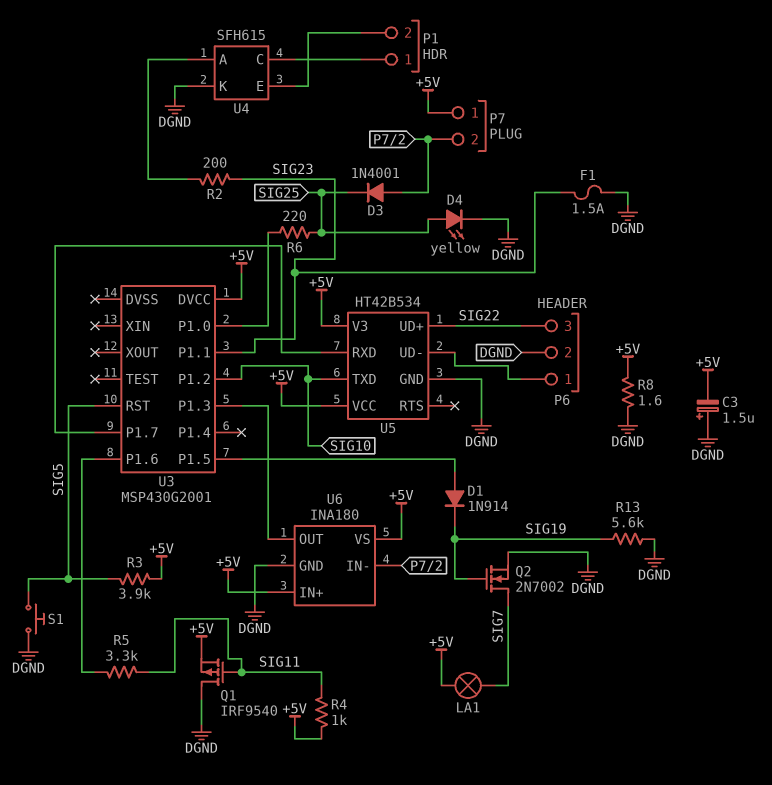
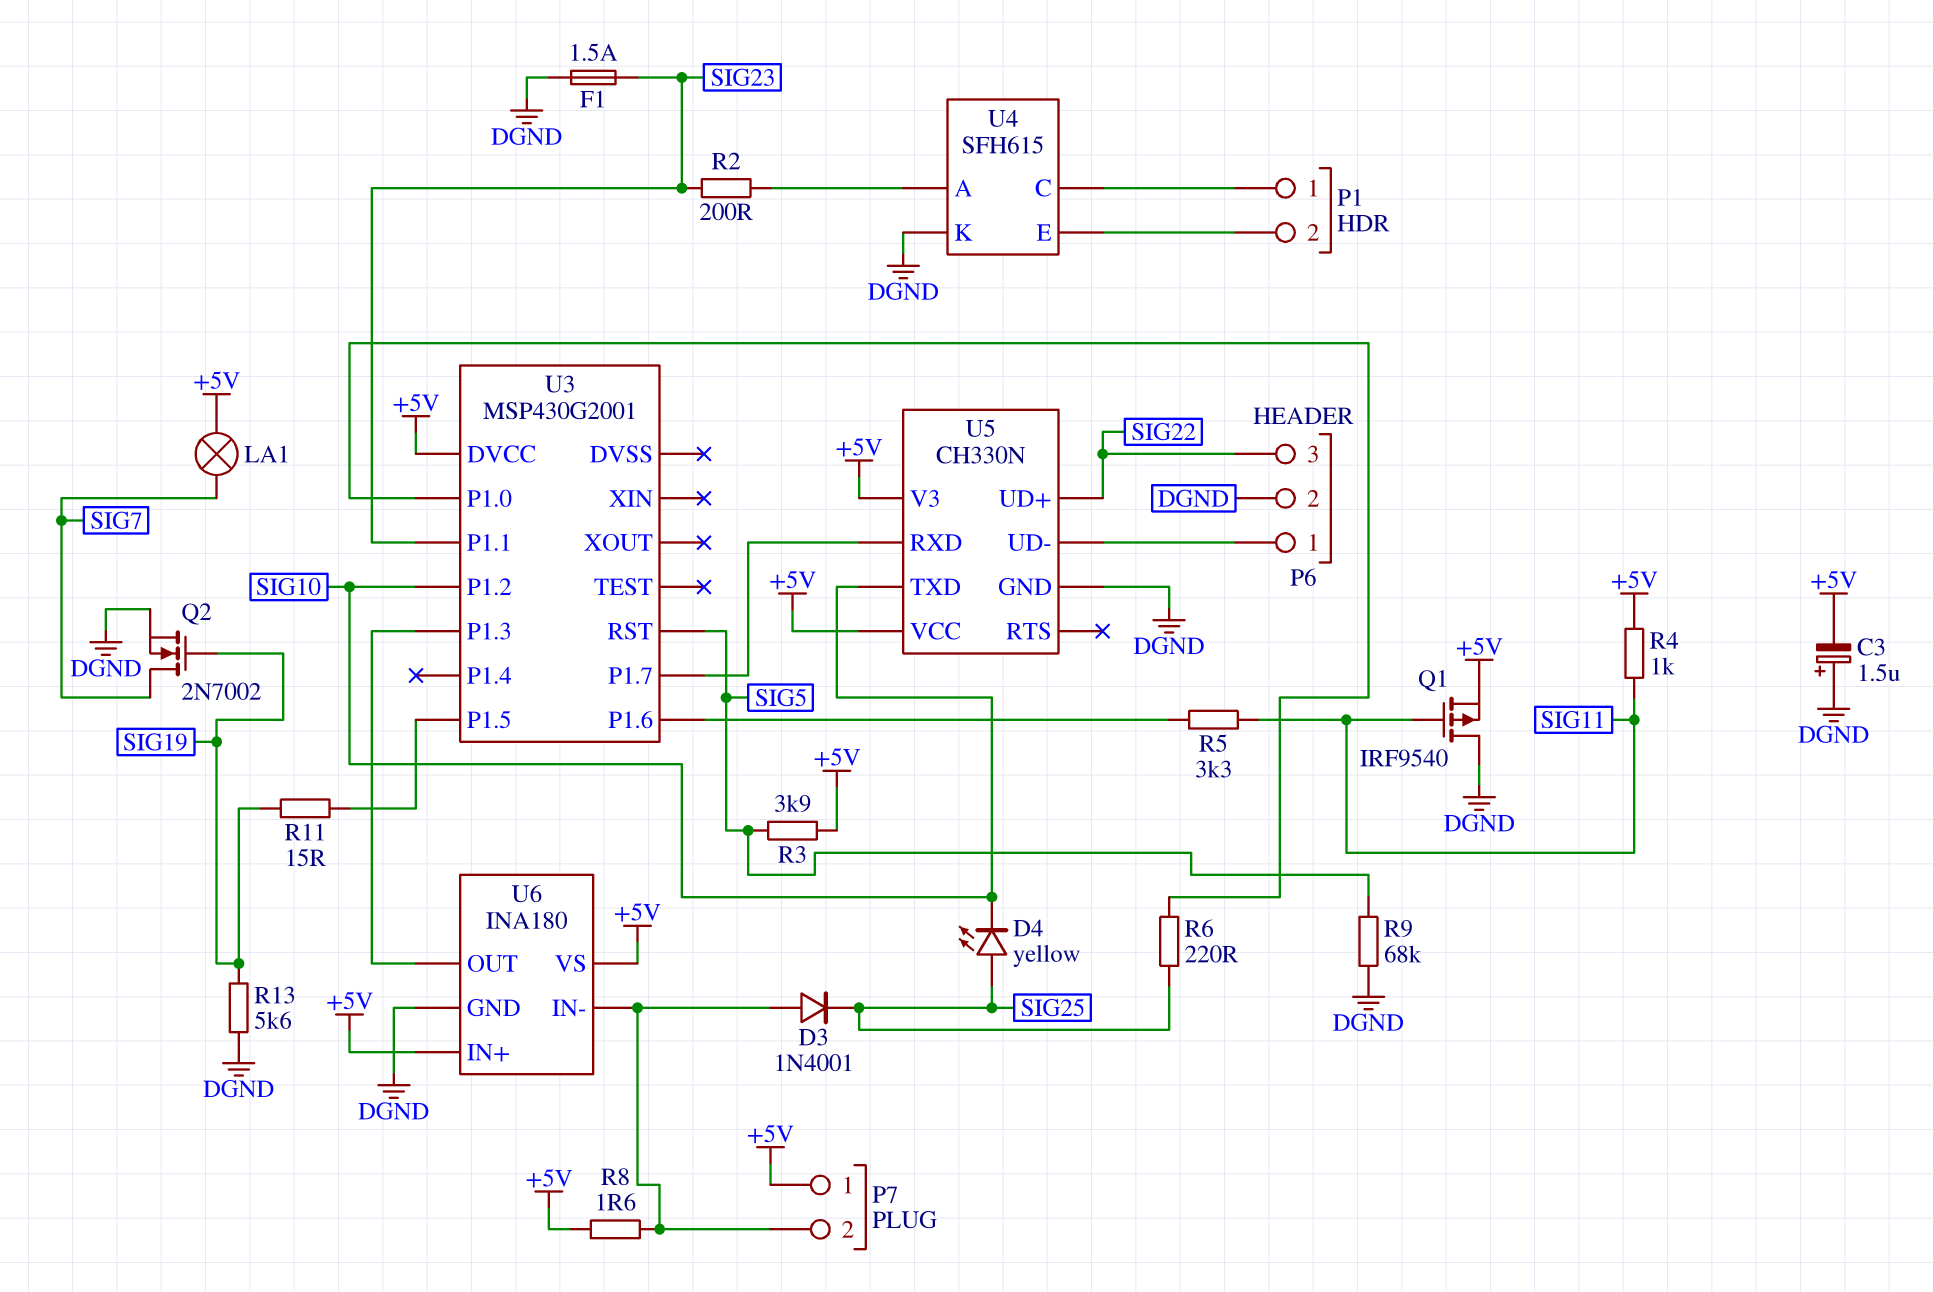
D1: diode 1N914 (A U3/P1.5, K SIG19) -> none
D4: LED yellow (A SIG25, K DGND) -> LED yellow (A SIG25, K SIG10)
R8: 1.6 (+5V, DGND) -> 1.6 (+5V, P7/2)
R9: none -> 68k (DGND, SIG5)
R11: none -> 15 (SIG19, U3/P1.5)
S1: button (DGND, SIG5) -> none
U5: HT42B534 -> CH330N

